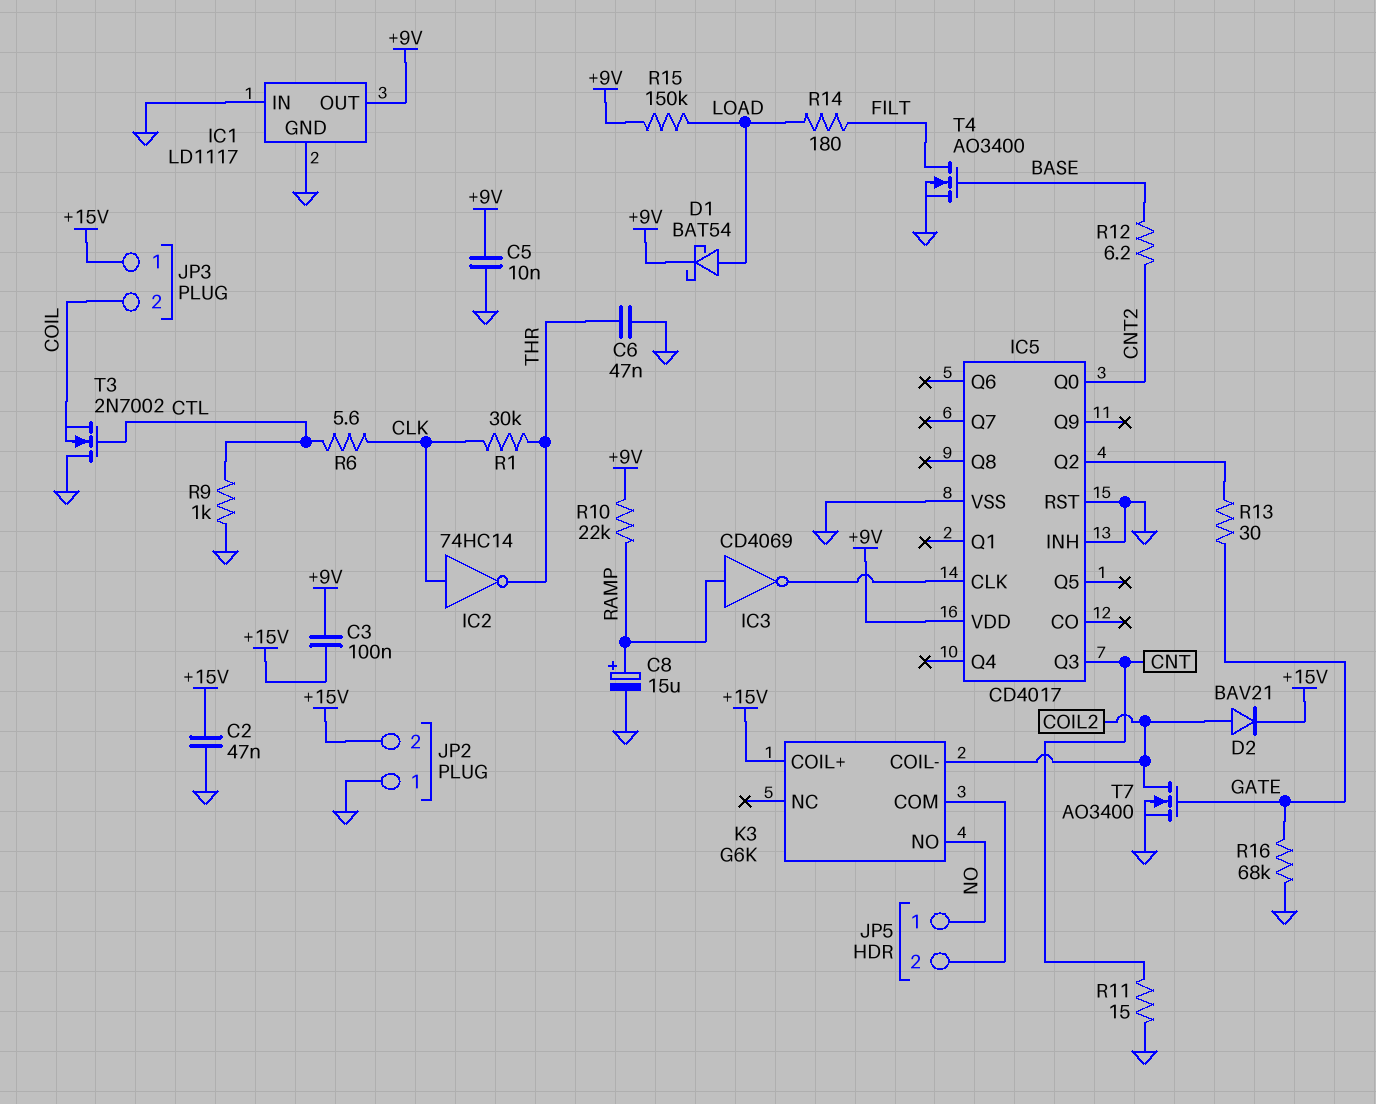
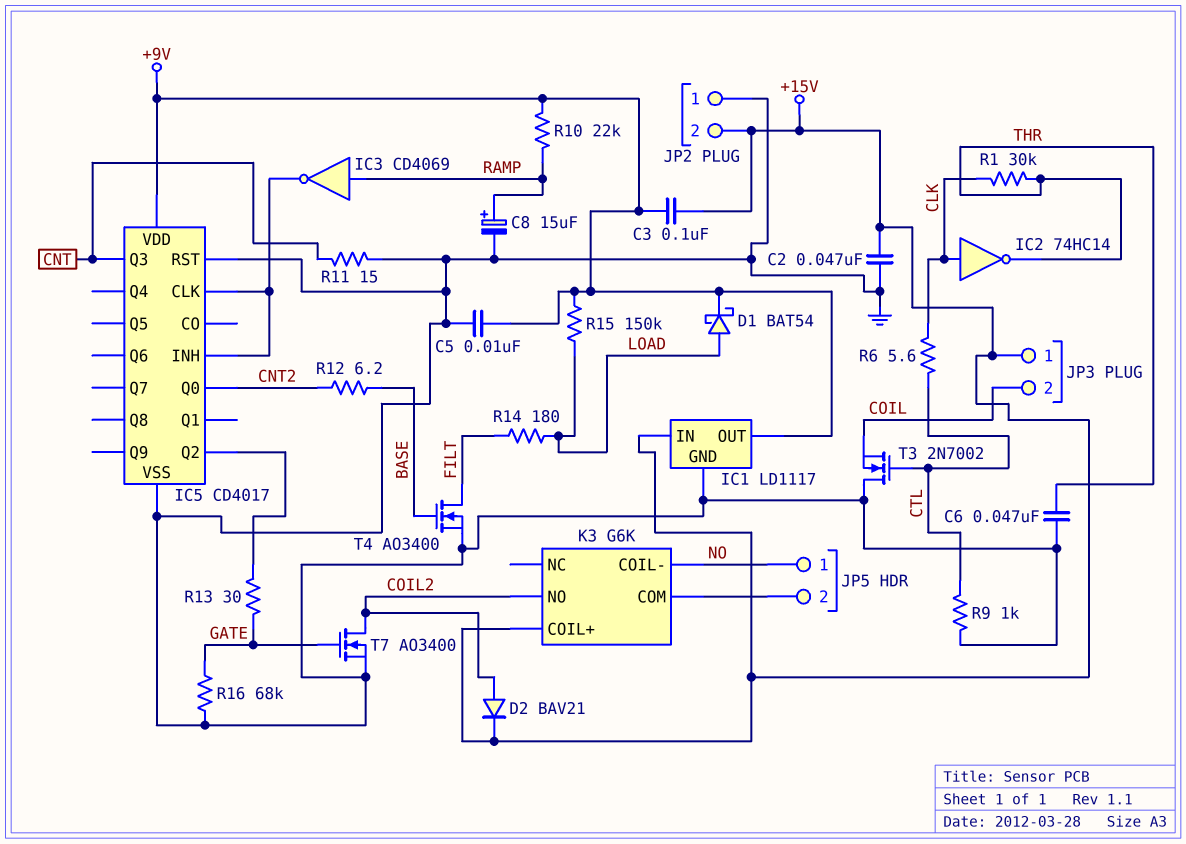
IC1 pin IN: GND -> +15V
IC5 pin INH: GND -> IC5/CLK
K3 pin COIL-: COIL2 -> NO
K3 pin NO: NO -> COIL2

